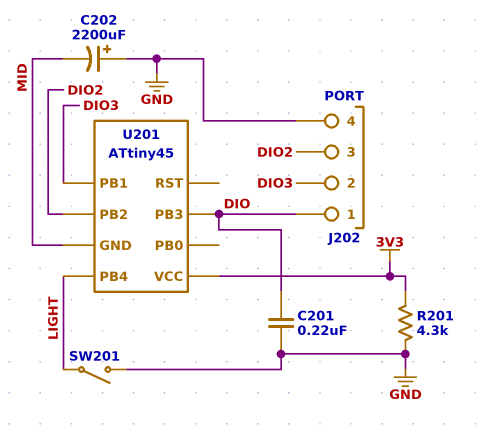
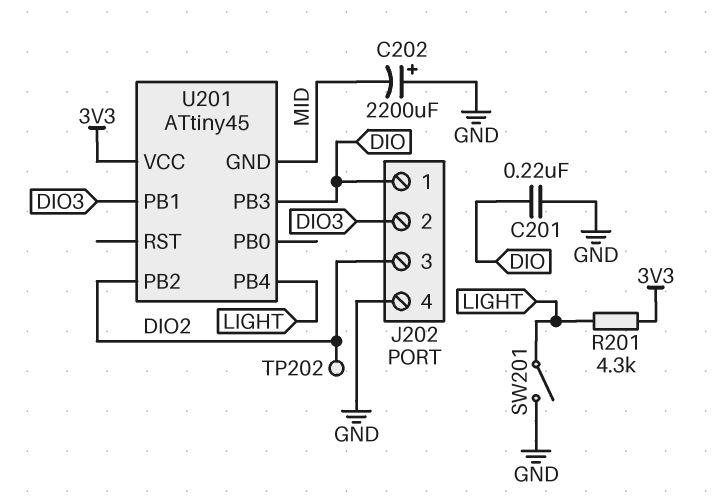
R201: 4.3k (3V3, GND) -> 4.3k (3V3, LIGHT)
TP202: none -> test point (DIO2)

